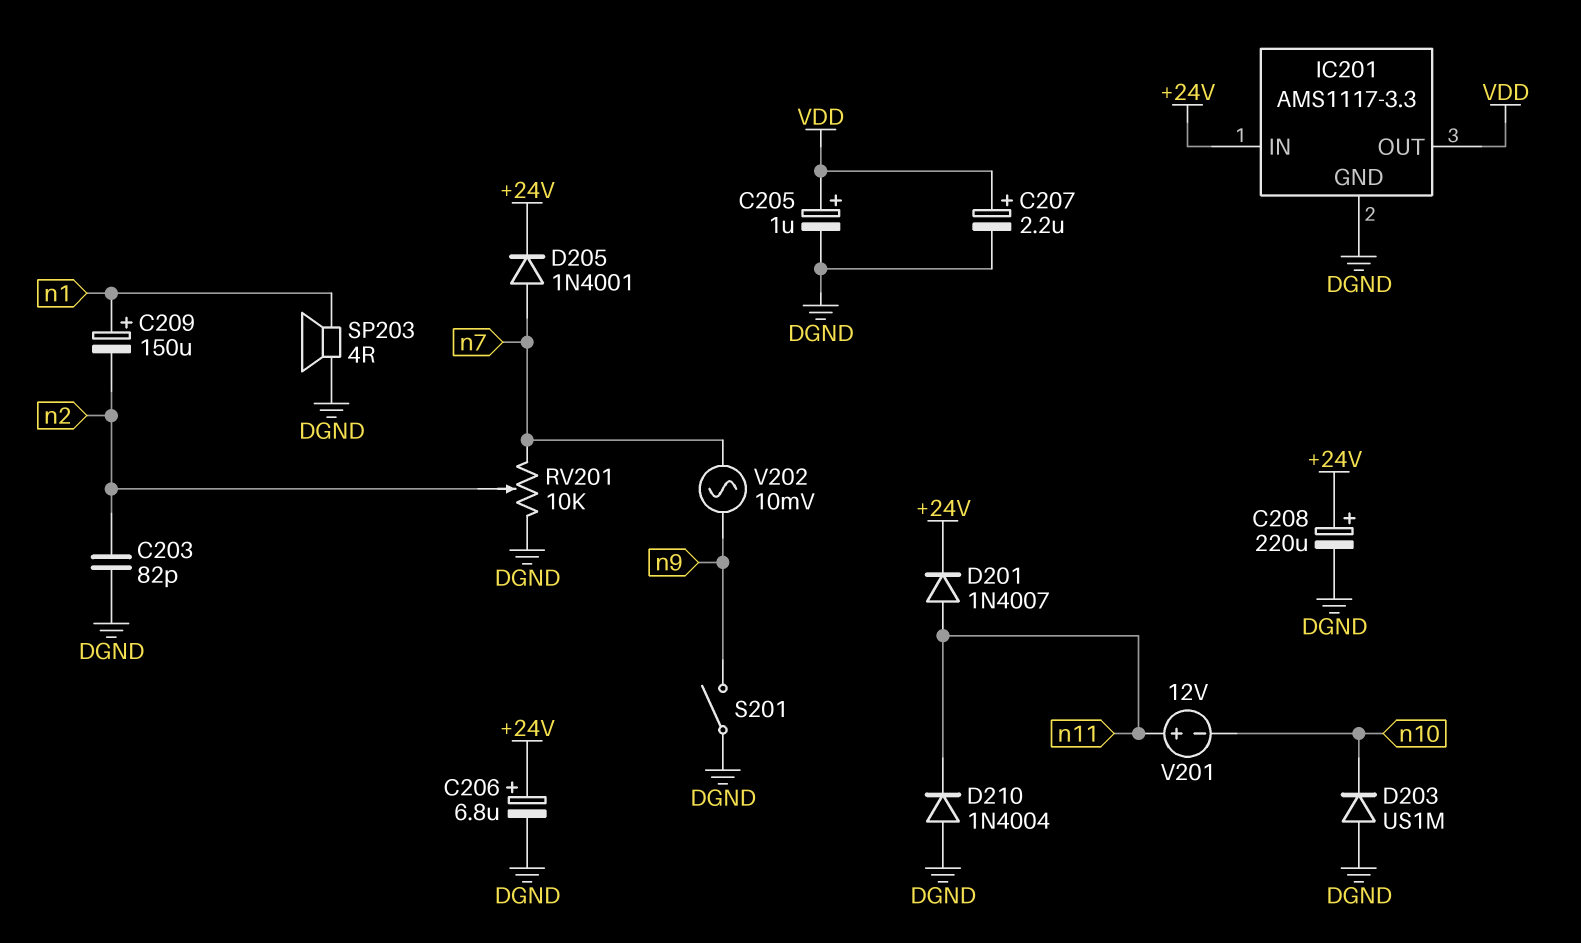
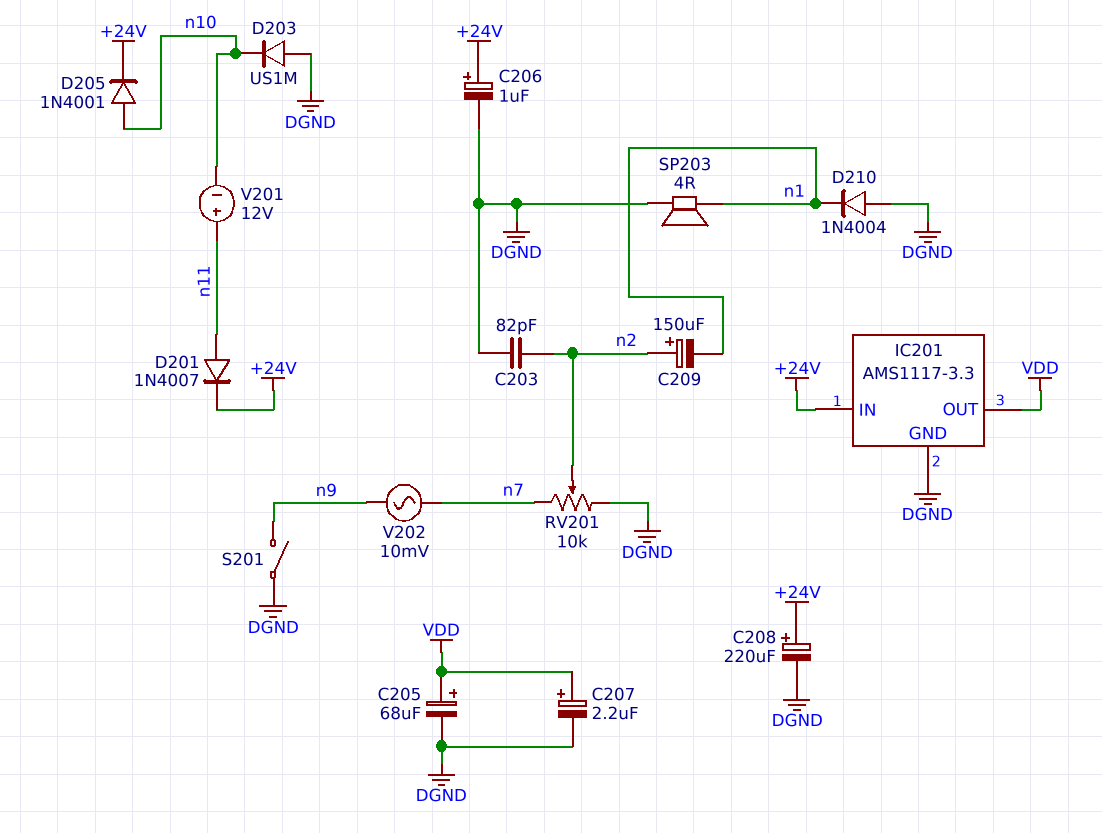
C205: 1uF (plus VDD, minus DGND) -> 68uF (plus VDD, minus DGND)
C206: 6.8uF (plus +24V, minus DGND) -> 1uF (plus +24V, minus DGND)
C209: 150uF (plus n1, minus n2) -> 150uF (plus n2, minus n1)
D205: diode 1N4001 (A n7, K +24V) -> diode 1N4001 (A n10, K +24V)
D210: diode 1N4004 (A DGND, K n11) -> diode 1N4004 (A DGND, K n1)

